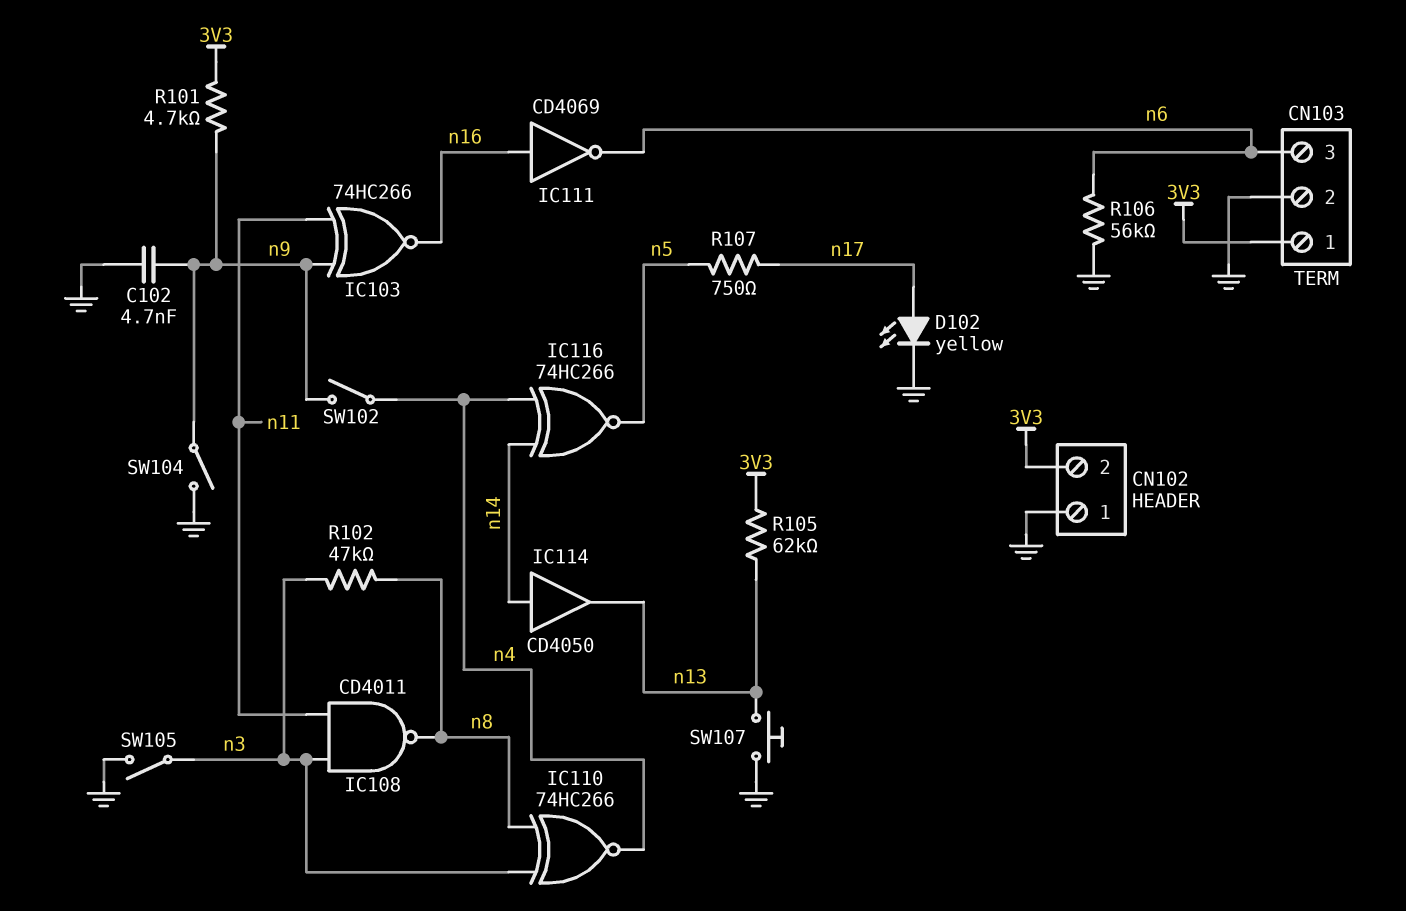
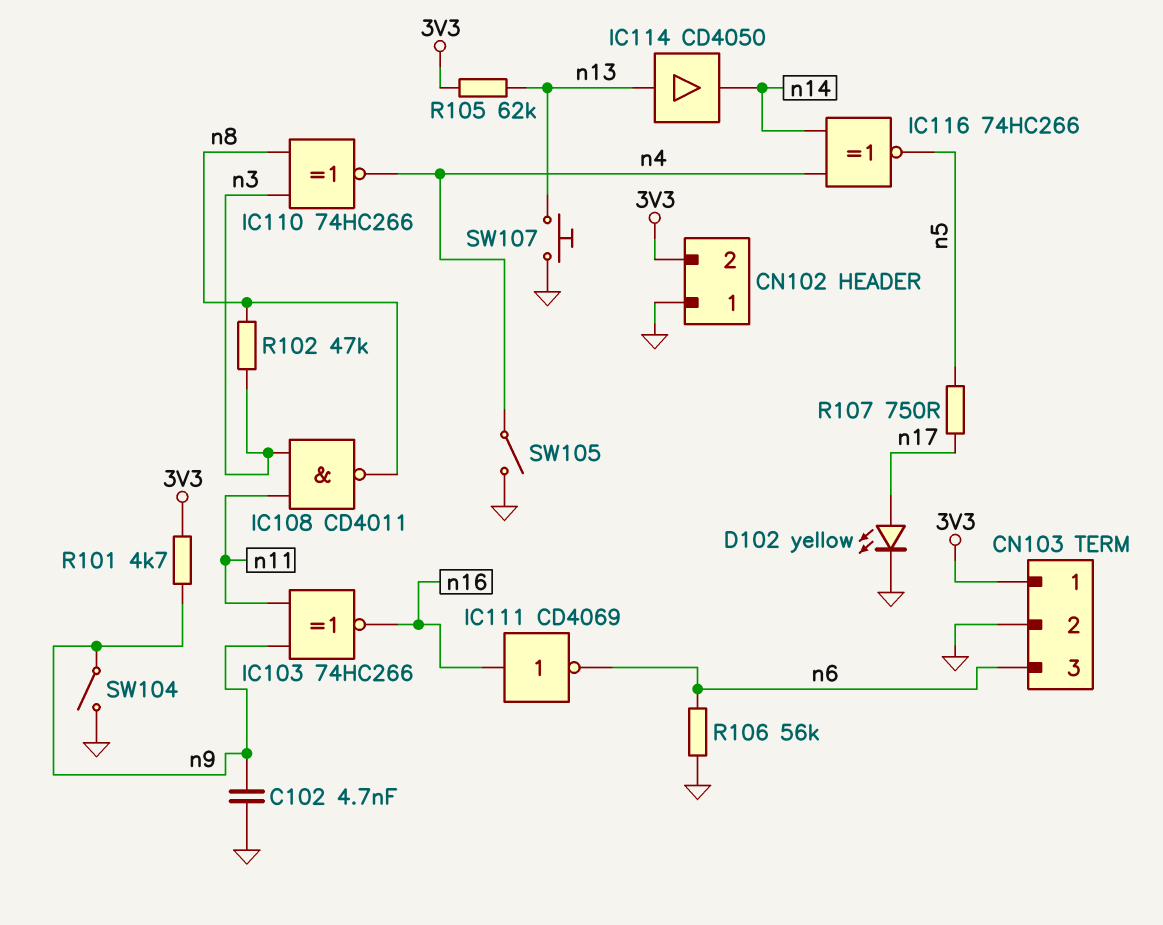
IC114: buffer CD4050 (in n14, out n13) -> buffer CD4050 (in n13, out n14)
SW102: switch (n4, n9) -> none
SW105: switch (GND, n3) -> switch (GND, n4)

